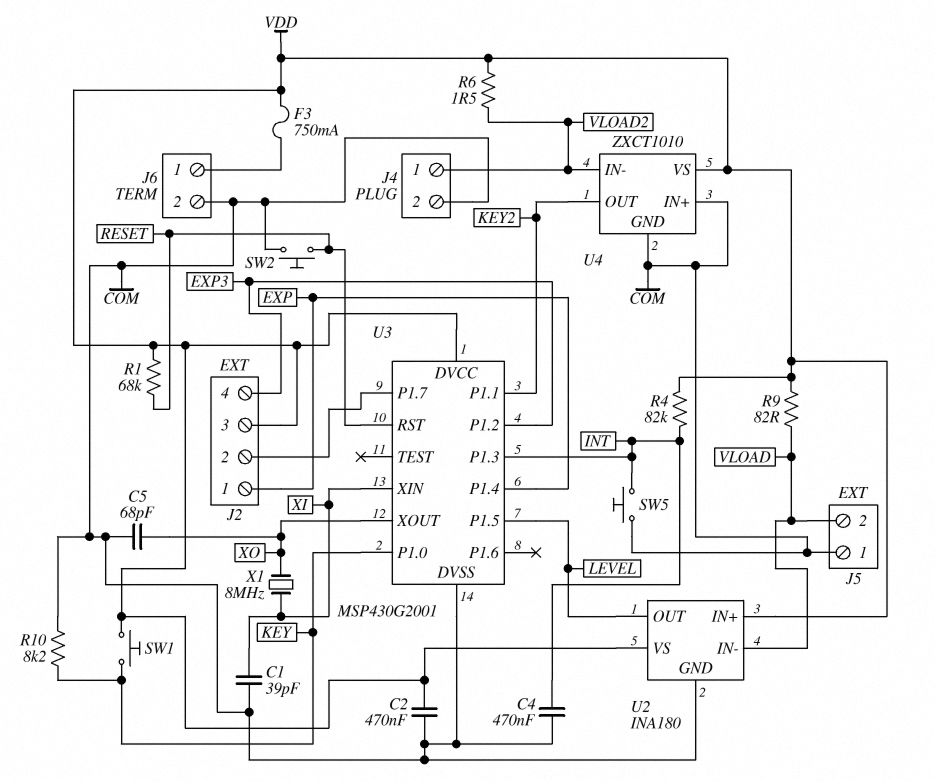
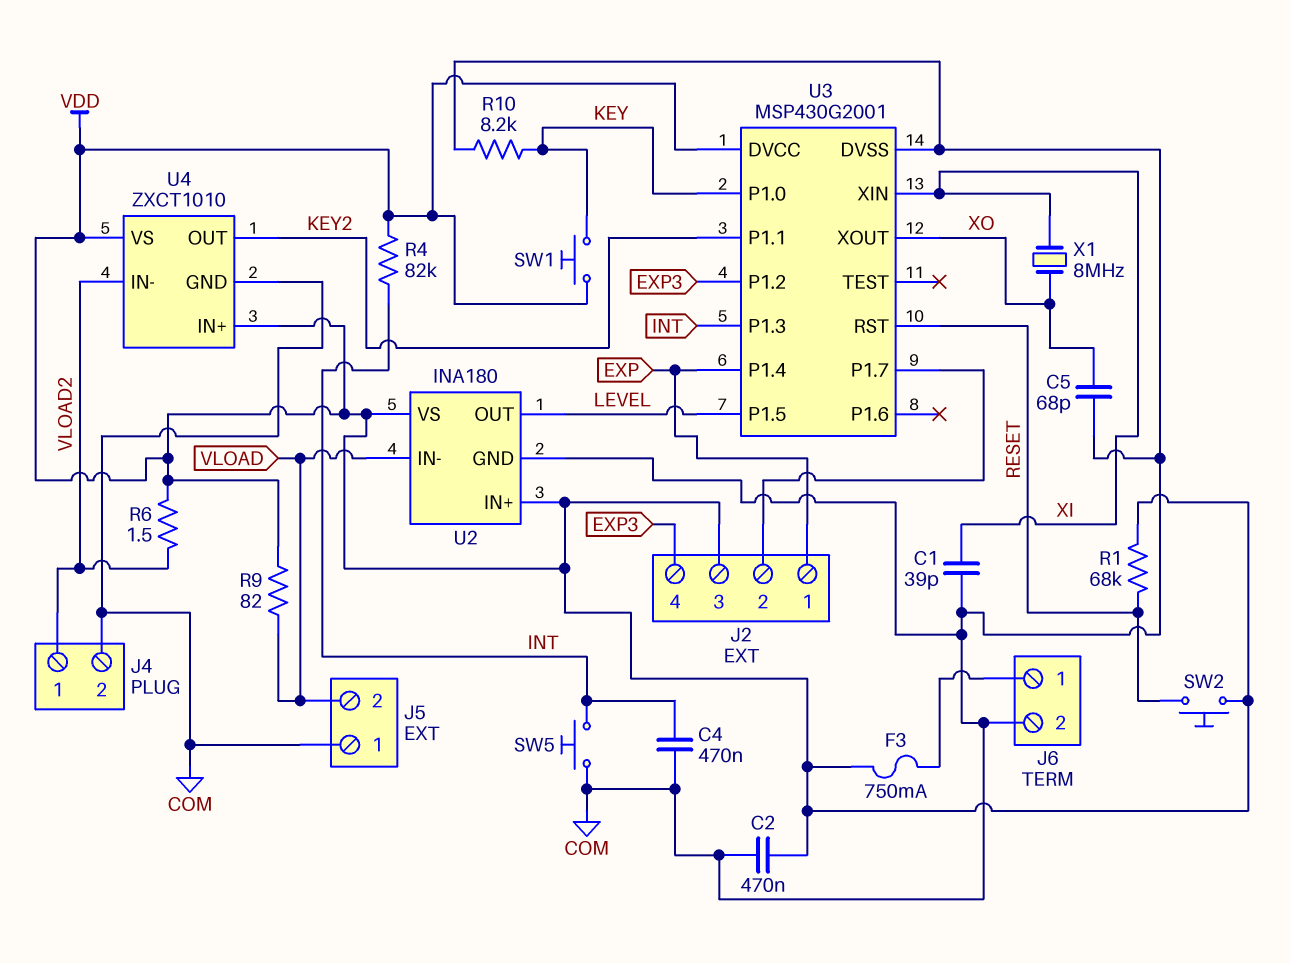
SW2: button (COM, RESET) -> button (RESET, VDD)
U4 pin IN+: COM -> VDD

